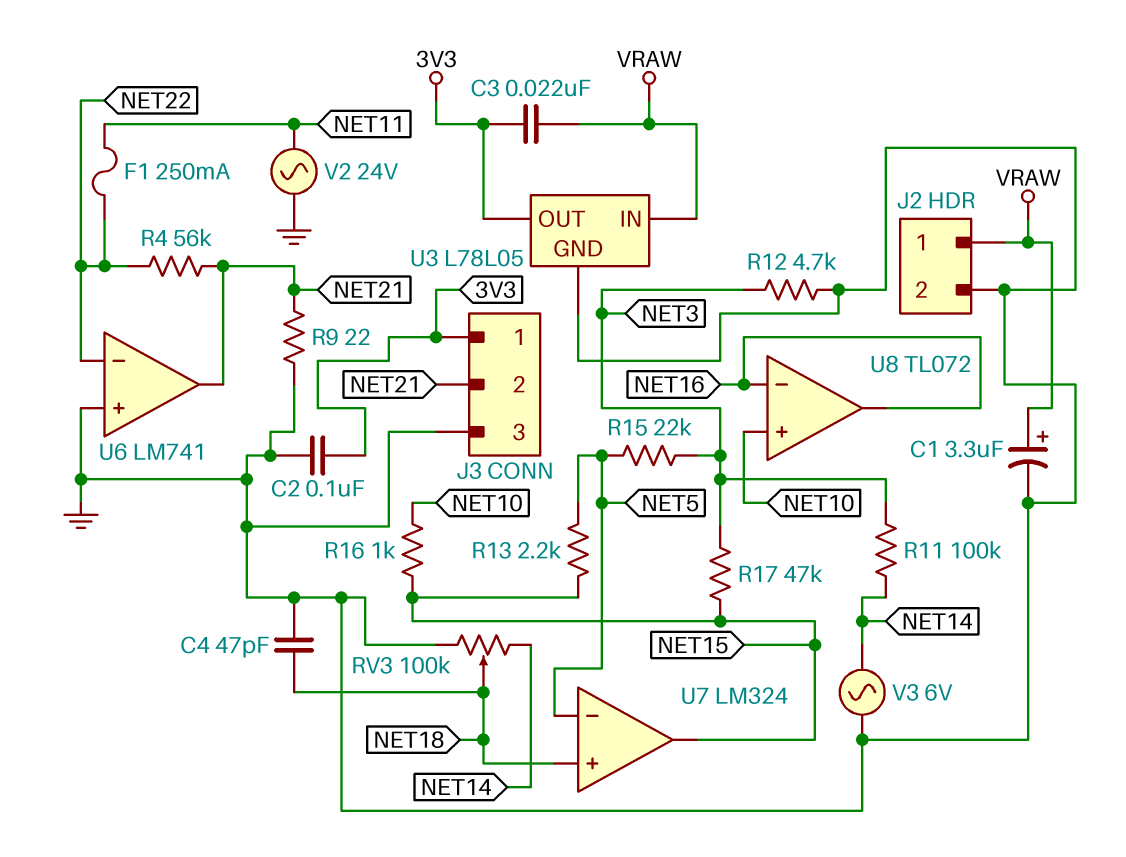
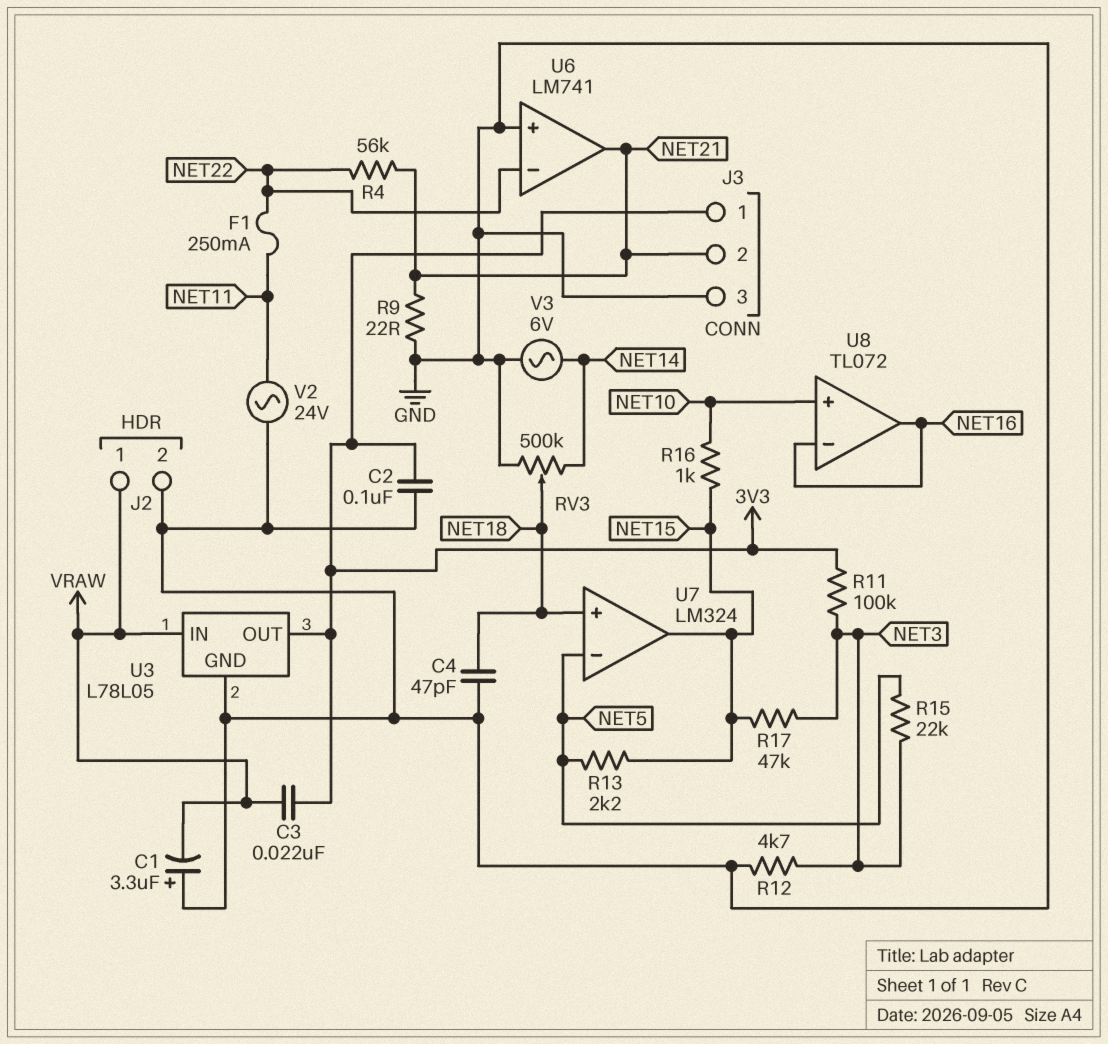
C1: 3.3uF (plus VRAW, minus GND) -> 3.3uF (plus GND, minus VRAW)
R11: 100k (NET3, NET14) -> 100k (3V3, NET3)
RV3: 100k (GND, NET14, wiper NET18) -> 500k (GND, NET14, wiper NET18)

